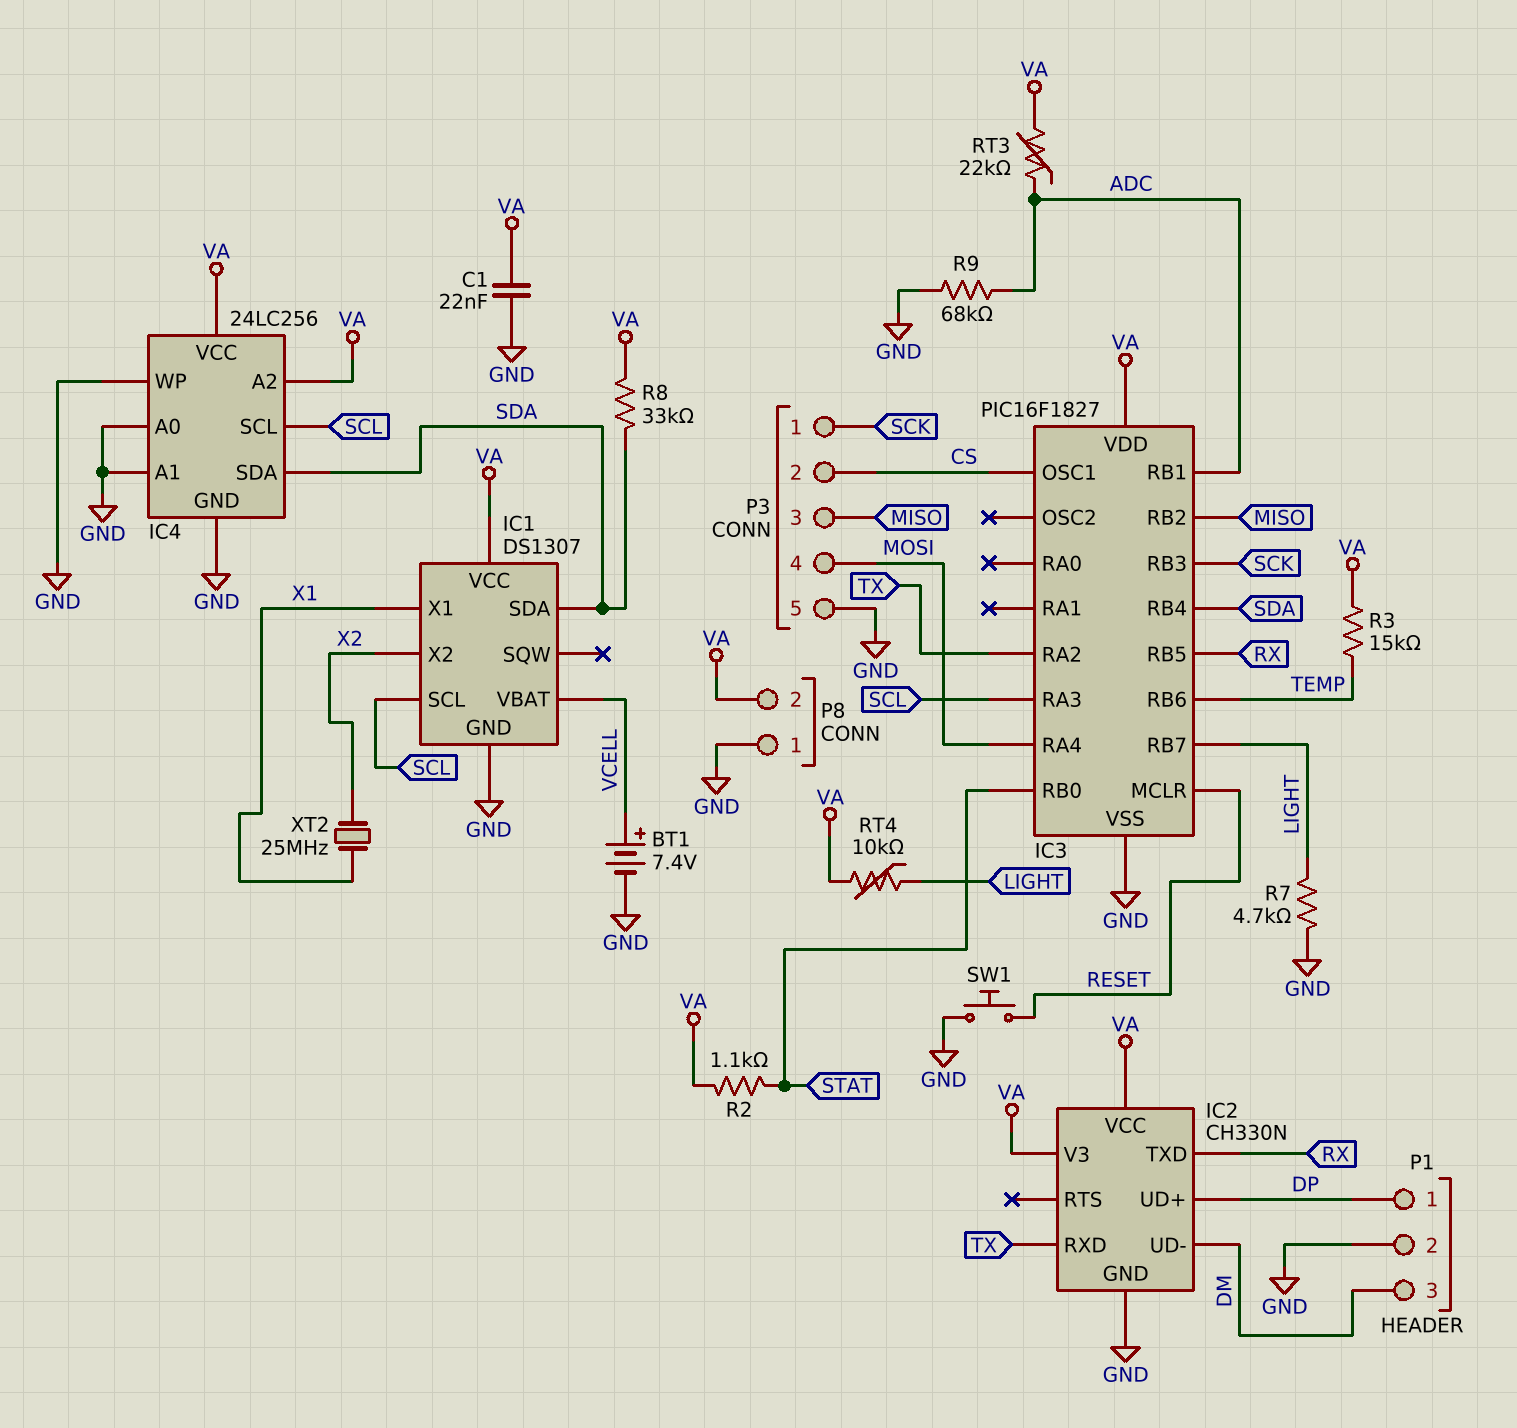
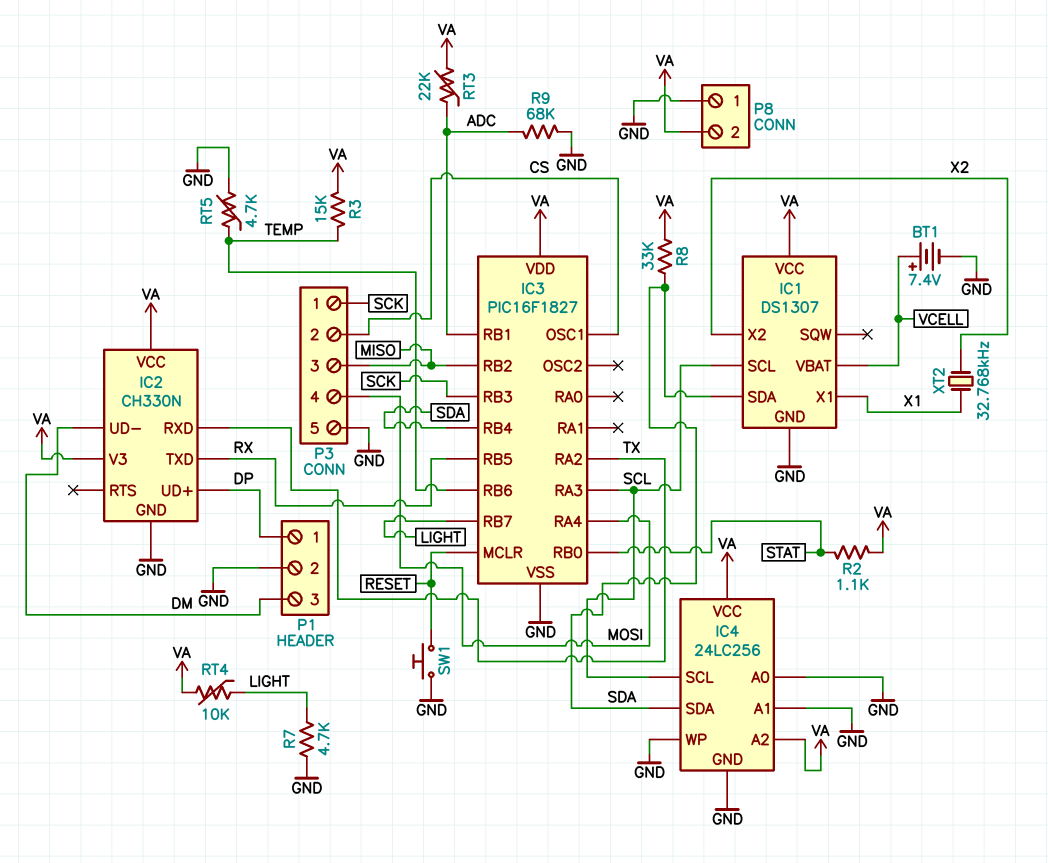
C1: 22nF (GND, VA) -> none
RT5: none -> 4.7k (GND, TEMP)
XT2: 25MHz (X1, X2) -> 32.768kHz (X1, X2)

